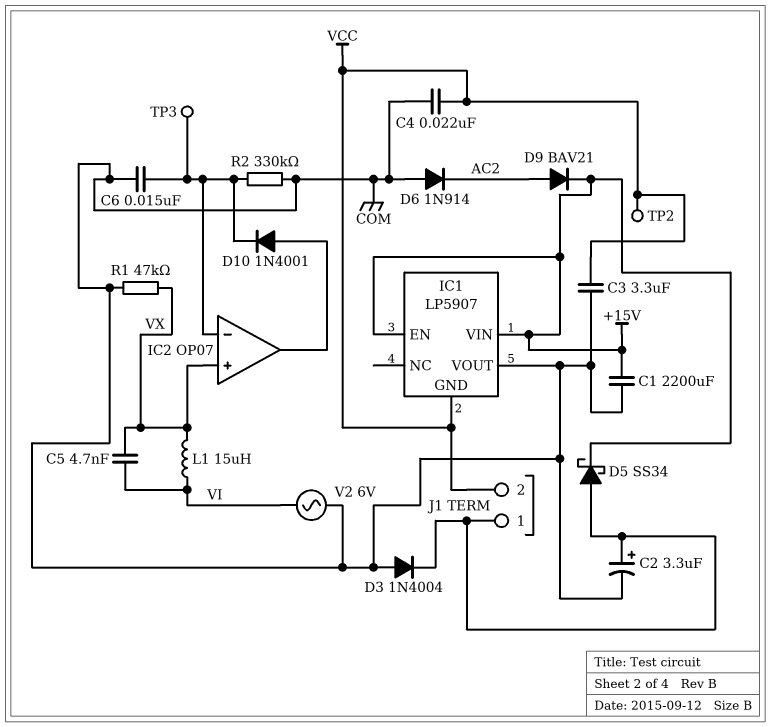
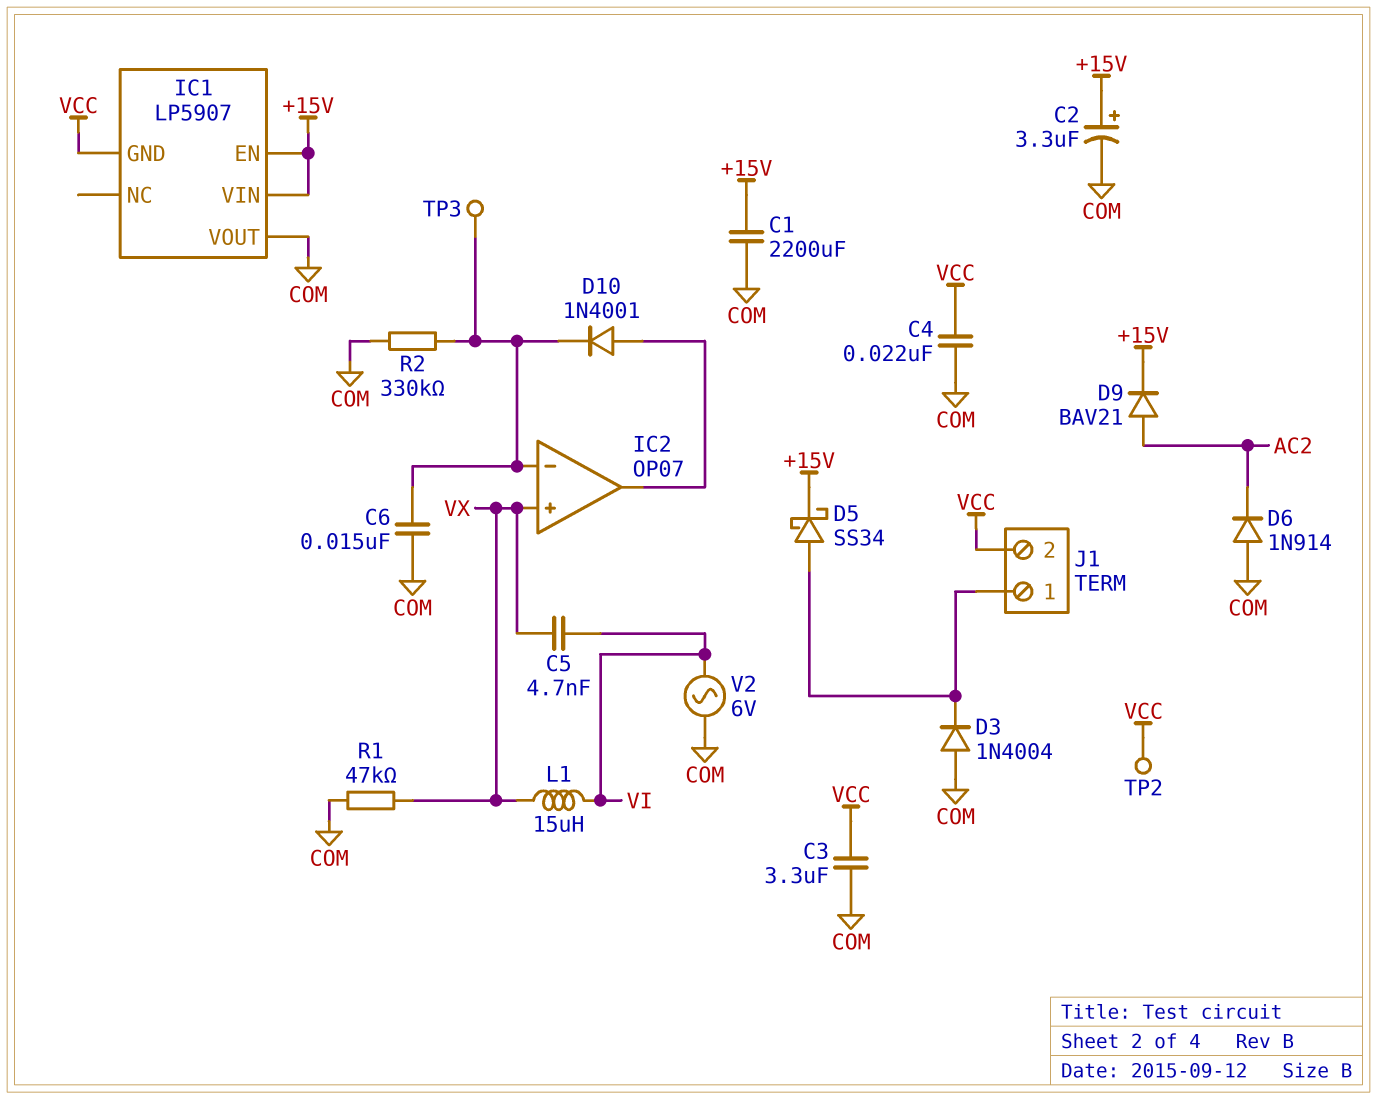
C2: 3.3uF (plus J1/1, minus COM) -> 3.3uF (plus +15V, minus COM)

